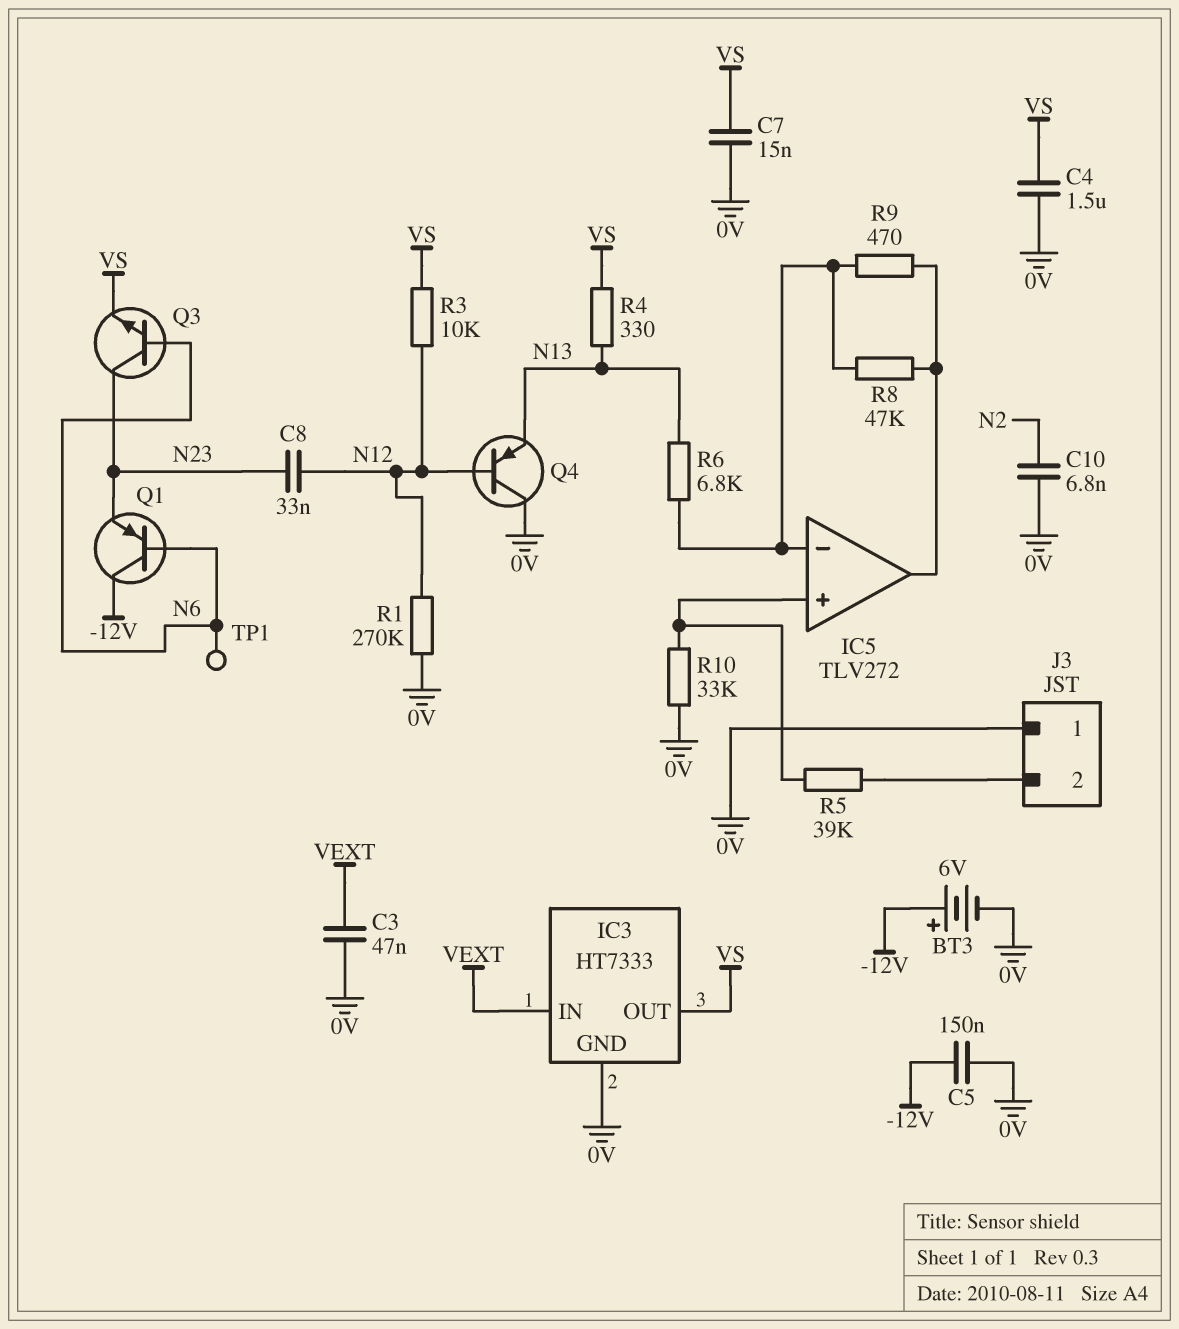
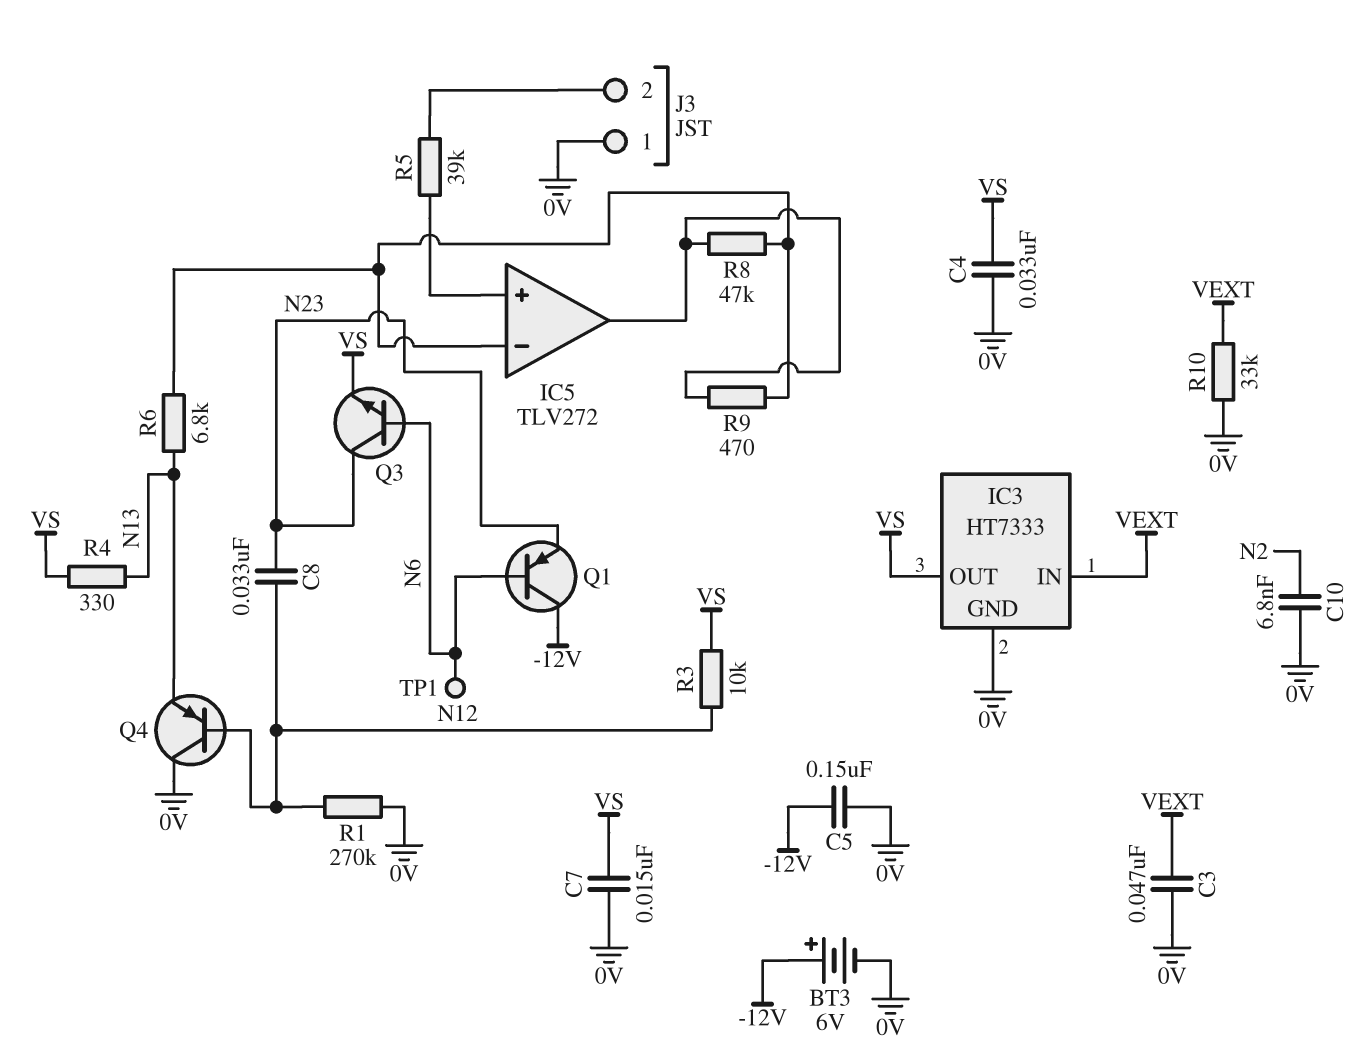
C4: 1.5uF (0V, VS) -> 33nF (0V, VS)
R10: 33k (0V, IC5/in+) -> 33k (0V, VEXT)

